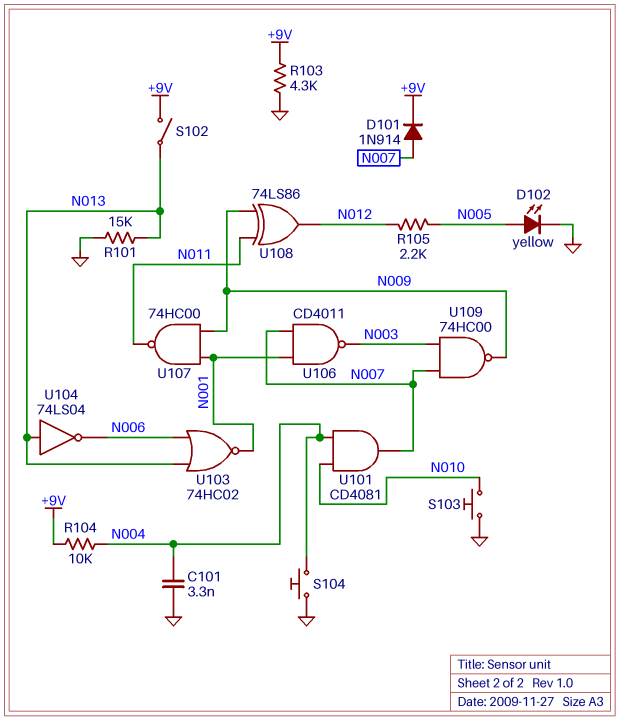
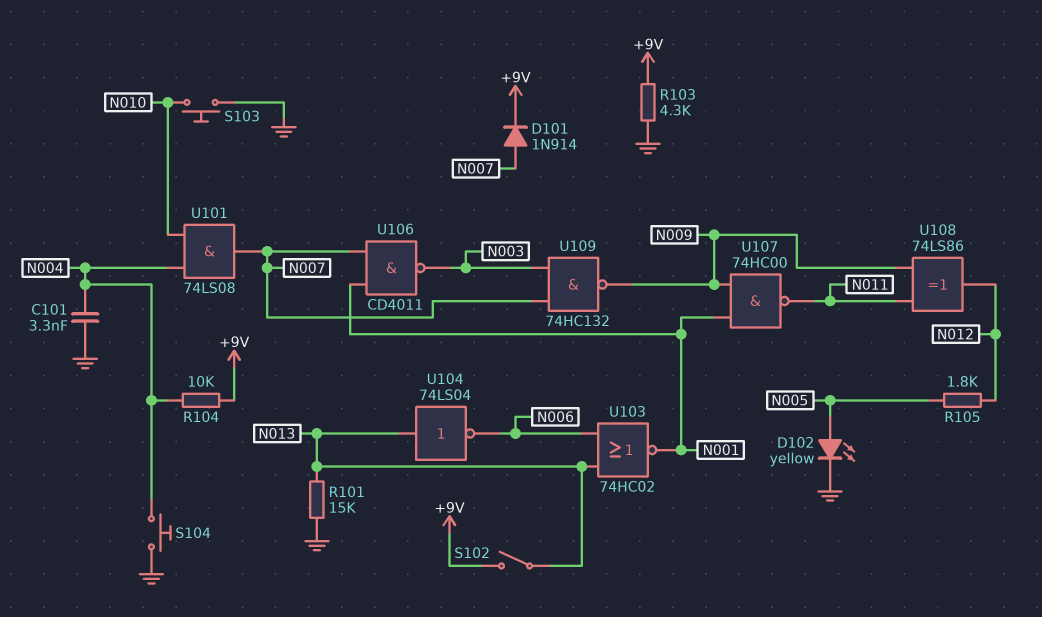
R105: 2.2k (N005, N012) -> 1.8k (N005, N012)
U101: AND CD4081 (in N004, in N010, out N007) -> AND 74LS08 (in N004, in N010, out N007)
U109: NAND 74HC00 (in N003, in N007, out N009) -> NAND 74HC132 (in N003, in N007, out N009)

